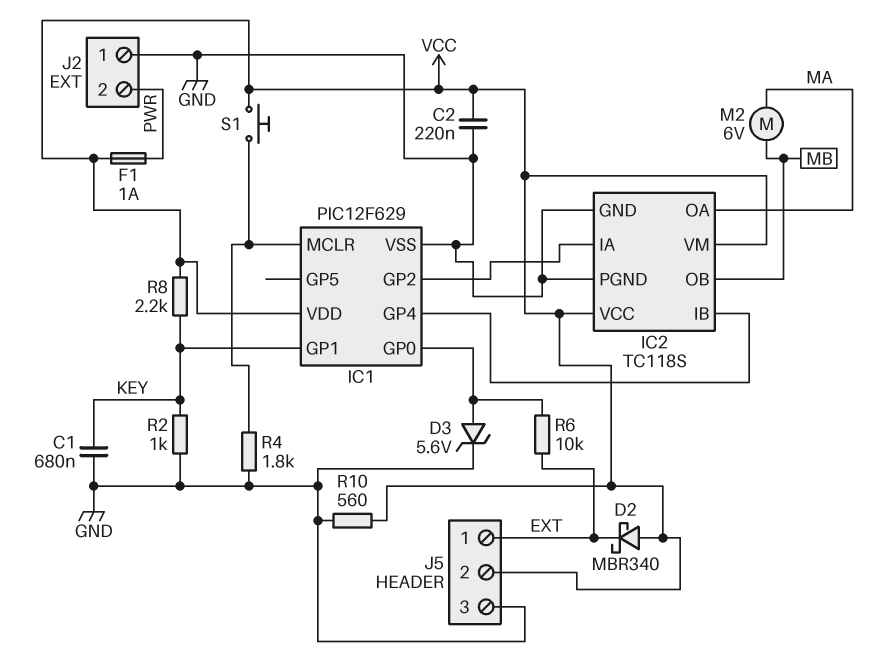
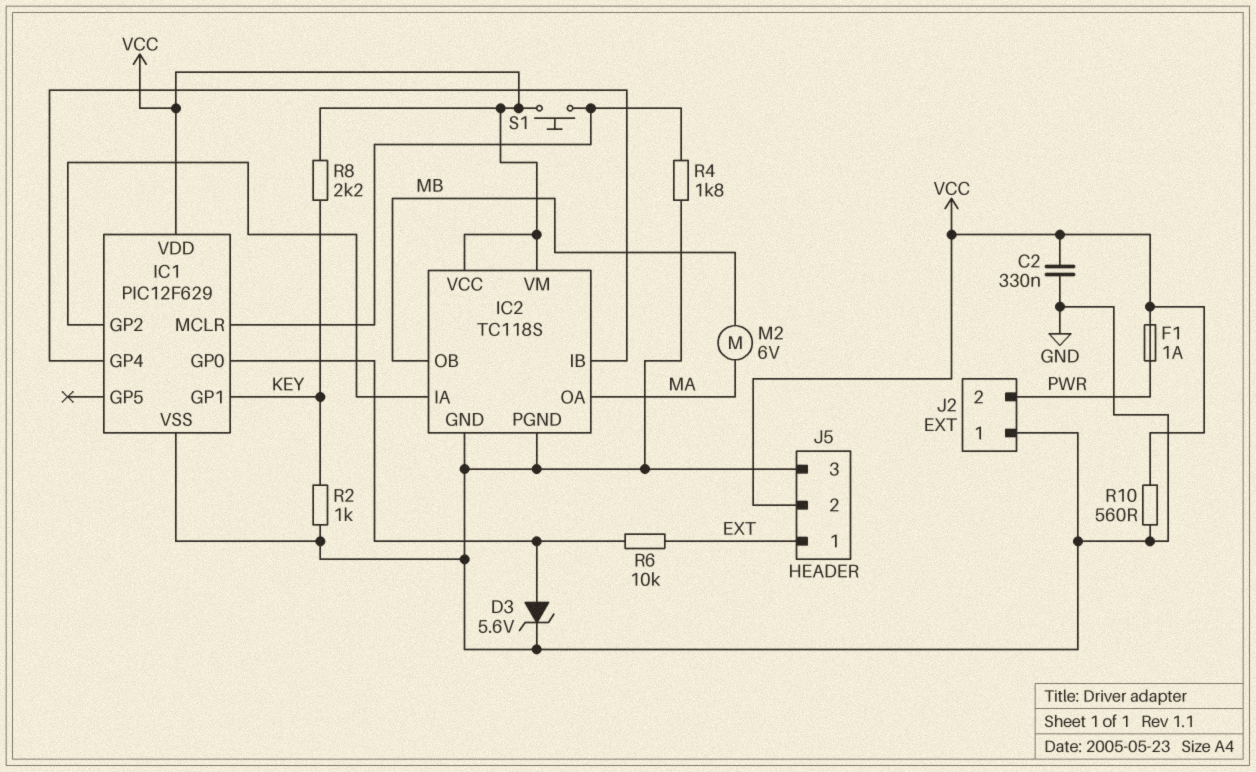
C1: 680nF (GND, KEY) -> none
C2: 220nF (GND, VCC) -> 330nF (GND, VCC)
D2: schottky MBR340 (A VCC, K EXT) -> none

